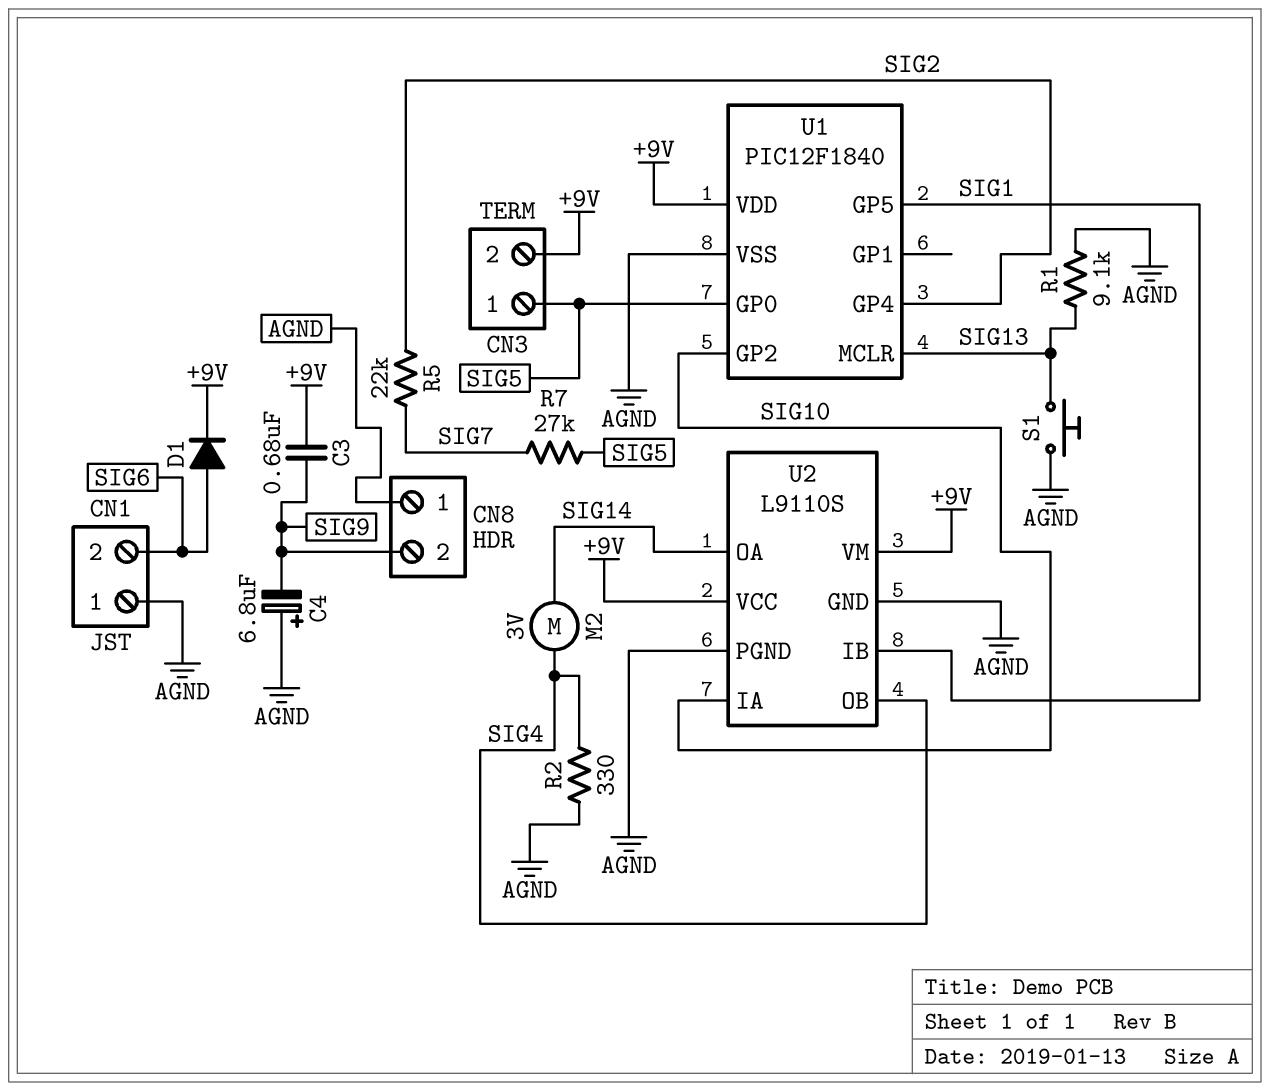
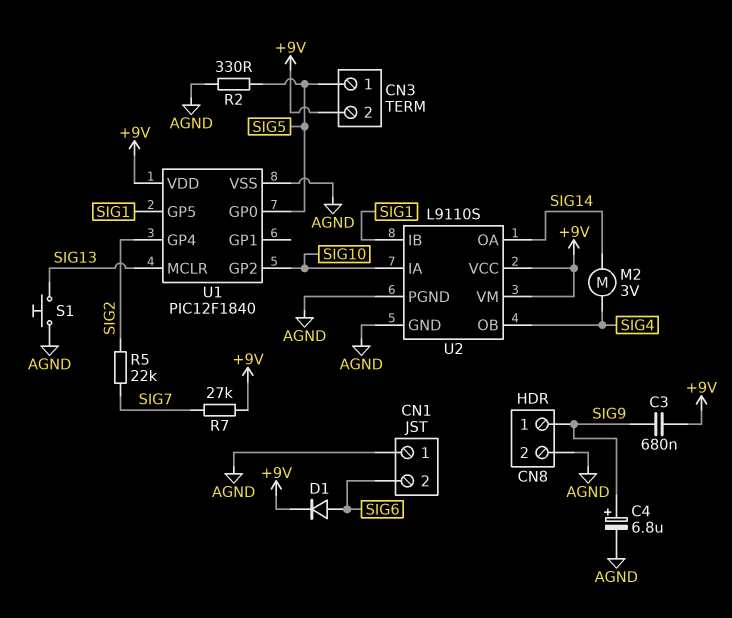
C4: 6.8uF (plus AGND, minus SIG9) -> 6.8uF (plus SIG9, minus AGND)
CN8 pin 1: AGND -> SIG9
CN8 pin 2: SIG9 -> AGND
R1: 9.1k (AGND, SIG13) -> none
R2: 330 (AGND, SIG4) -> 330 (AGND, SIG5)
R7: 27k (SIG5, SIG7) -> 27k (+9V, SIG7)

